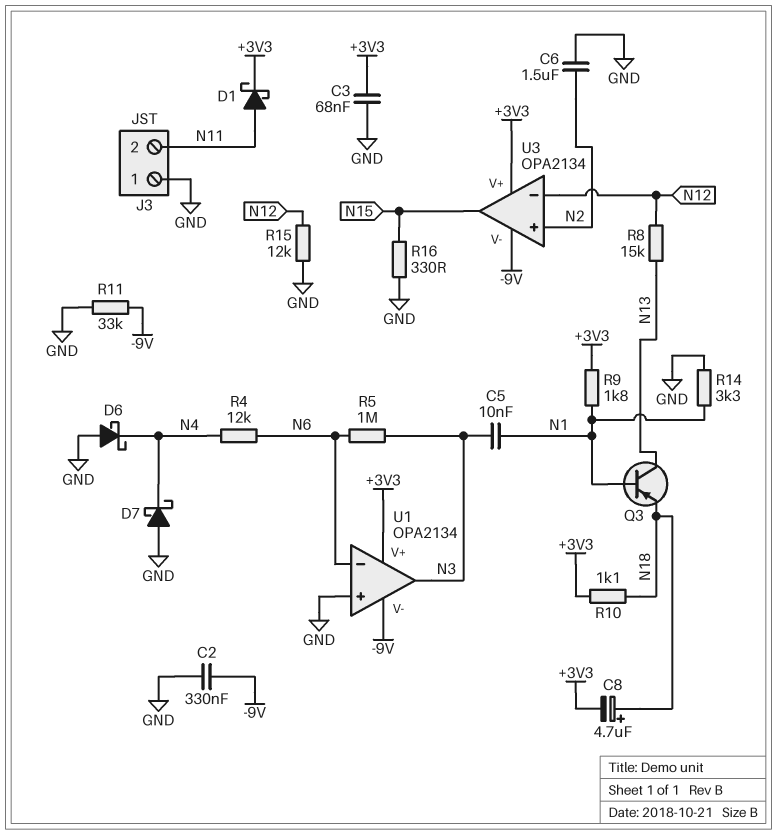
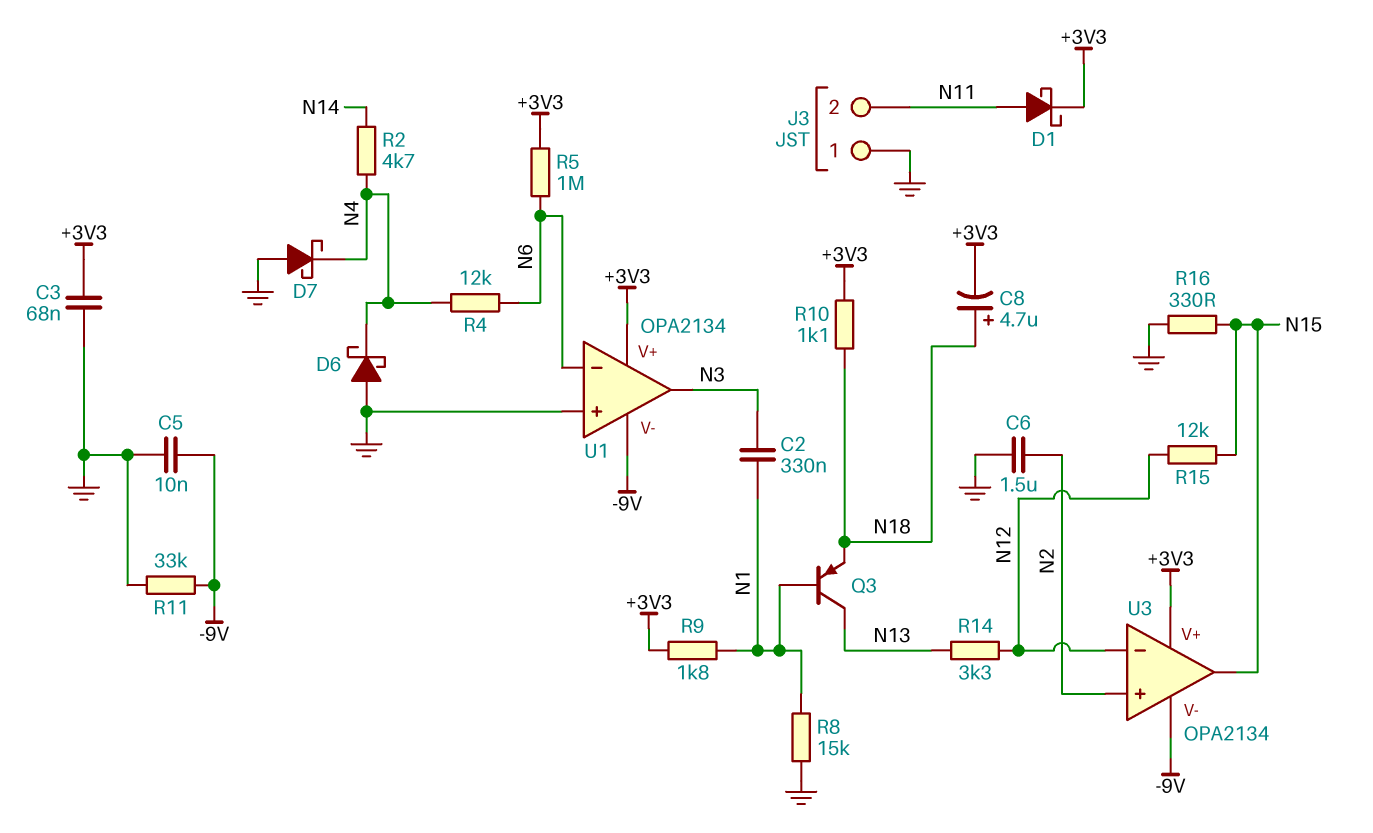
C2: 330nF (-9V, GND) -> 330nF (N1, N3)
C5: 10nF (N1, N3) -> 10nF (-9V, GND)
R2: none -> 4.7k (N4, N14)
R5: 1M (N3, N6) -> 1M (+3V3, N6)
R8: 15k (N12, N13) -> 15k (GND, N1)
R14: 3.3k (GND, N1) -> 3.3k (N12, N13)
R15: 12k (GND, N12) -> 12k (N12, N15)

